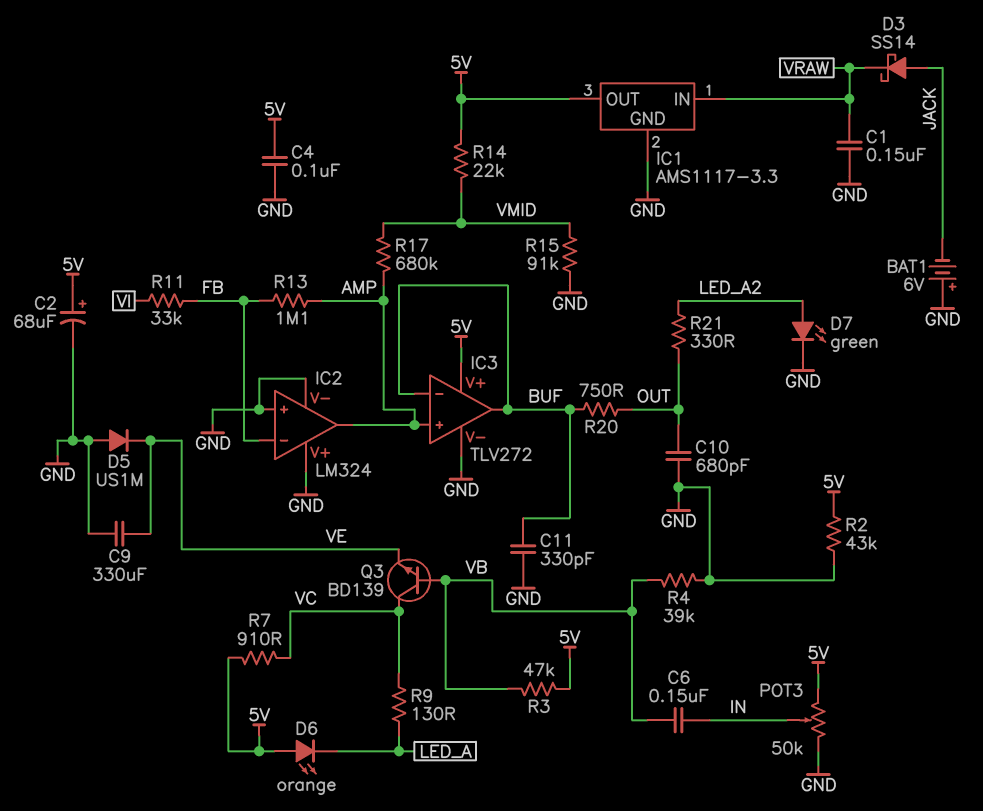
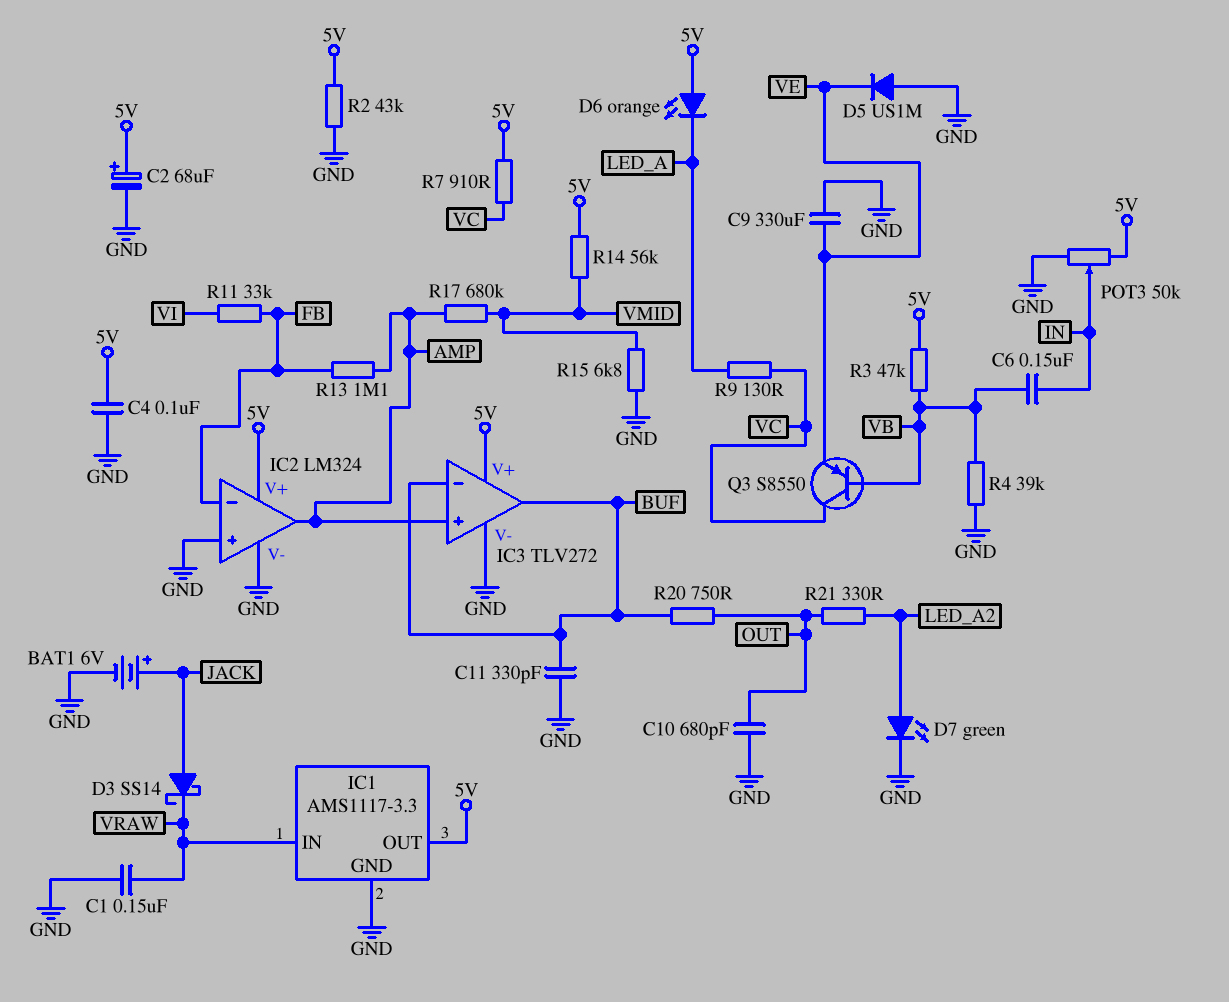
BAT1: 6V (plus GND, minus JACK) -> 6V (plus JACK, minus GND)
IC2 pin V+: GND -> 5V
Q3: NPN BD139 (B VB, C VC, E VE) -> PNP S8550 (B VB, C VC, E VE)
R14: 22k (5V, VMID) -> 56k (5V, VMID)
R15: 91k (GND, VMID) -> 6.8k (GND, VMID)

